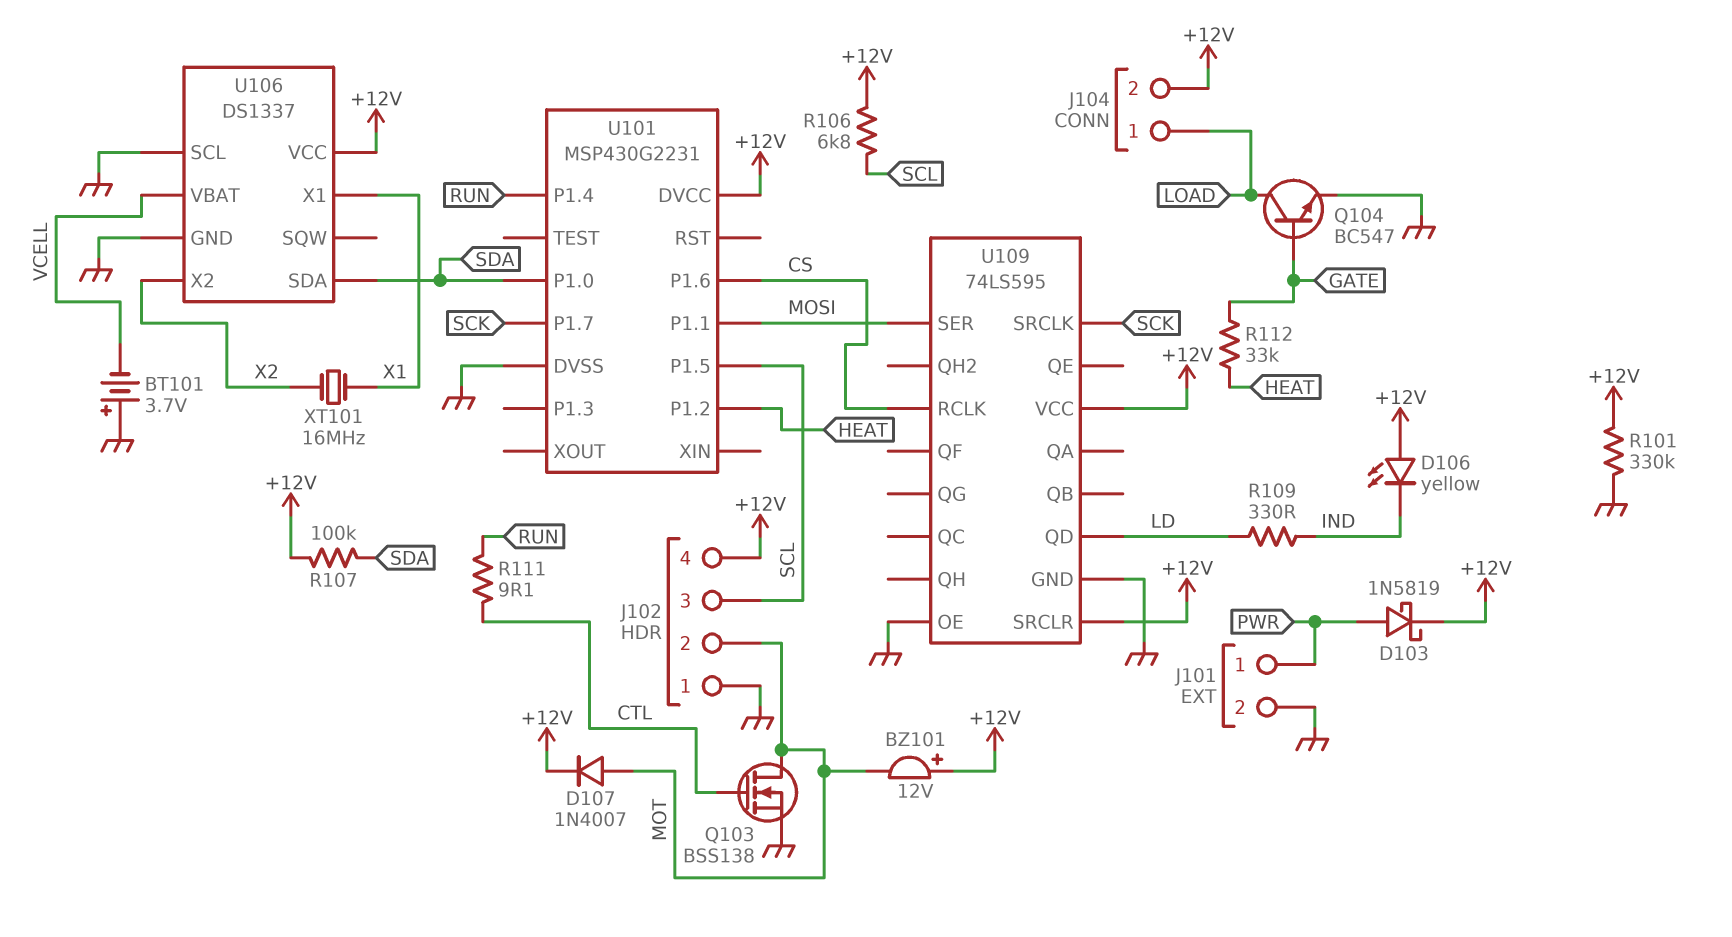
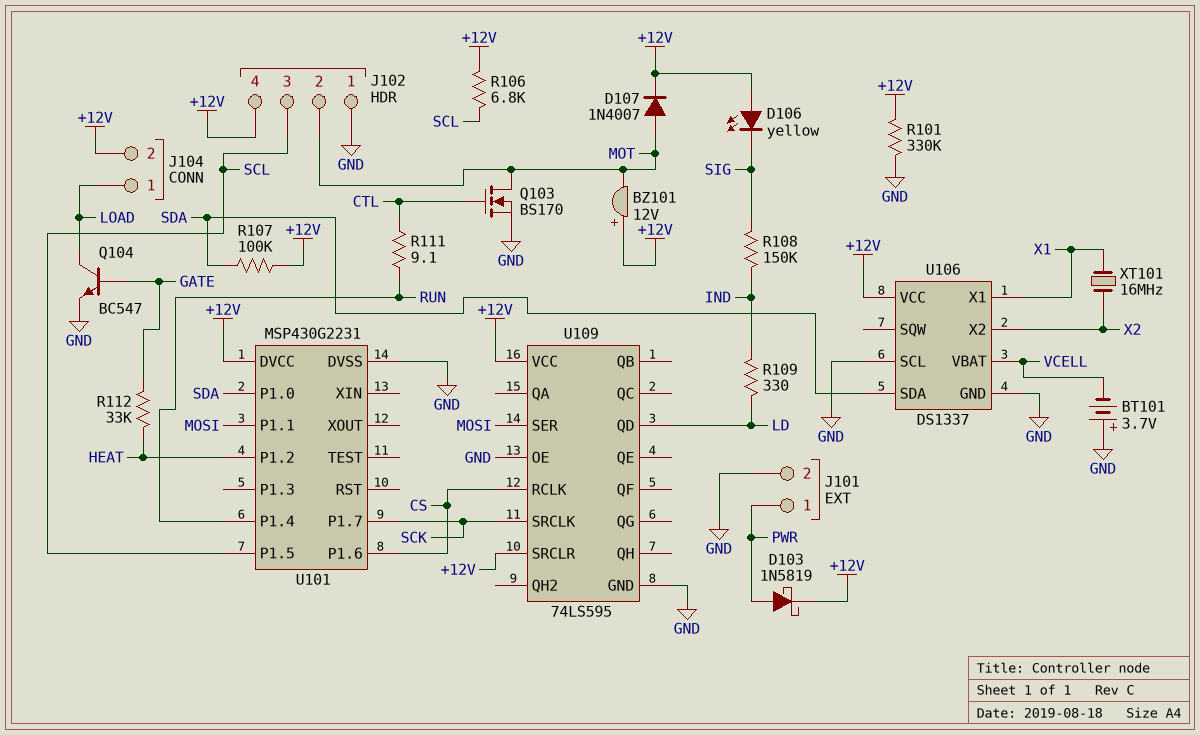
D106: LED yellow (A +12V, K IND) -> LED yellow (A +12V, K SIG)
Q103: NMOS BSS138 (G CTL, D MOT, S GND) -> NMOS BS170 (G CTL, D MOT, S GND)
R108: none -> 150k (IND, SIG)

